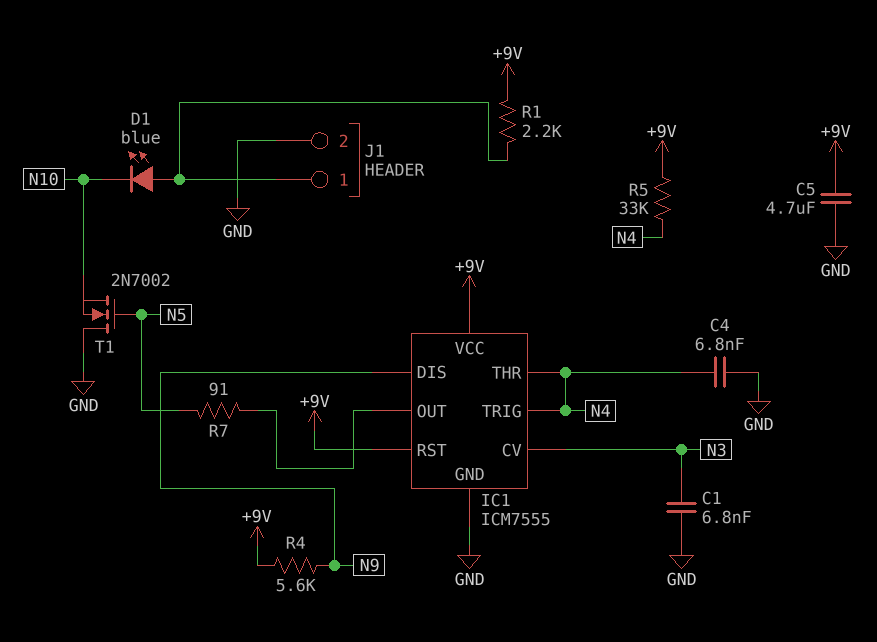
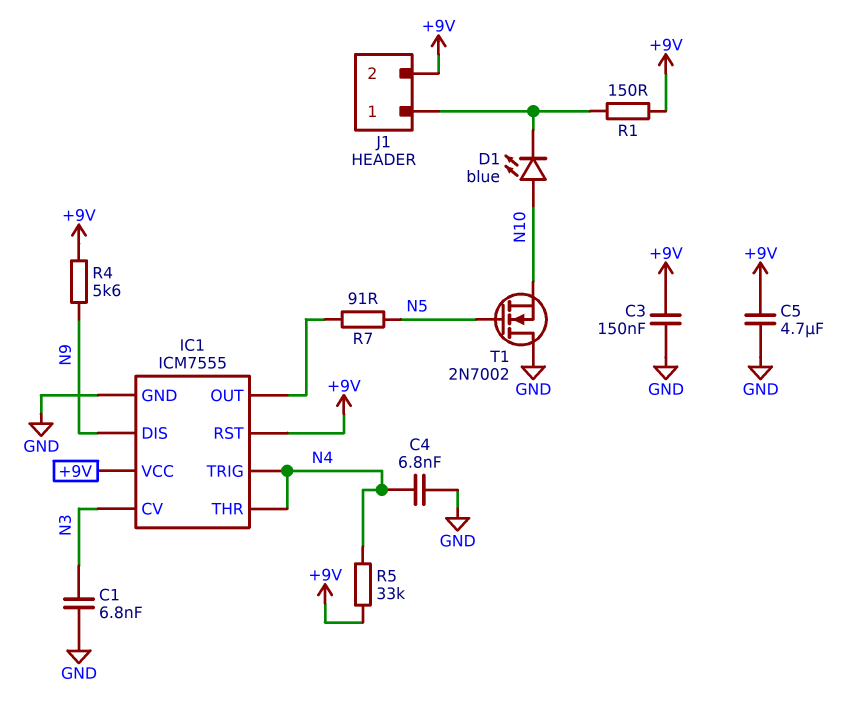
C3: none -> 150nF (+9V, GND)
D1: LED blue (A J1/1, K N10) -> LED blue (A N10, K J1/1)
J1 pin 2: GND -> +9V
R1: 2.2k (+9V, J1/1) -> 150 (+9V, J1/1)

